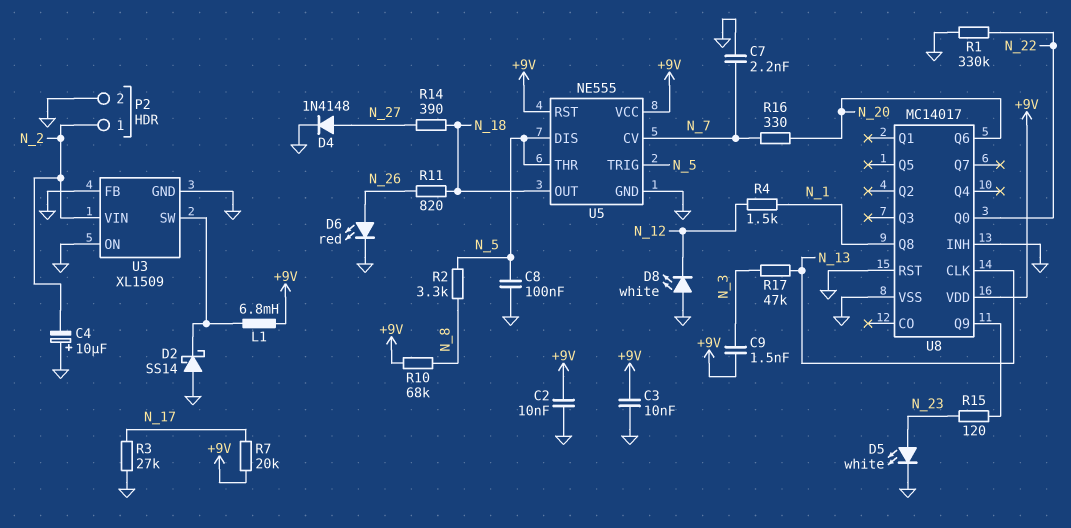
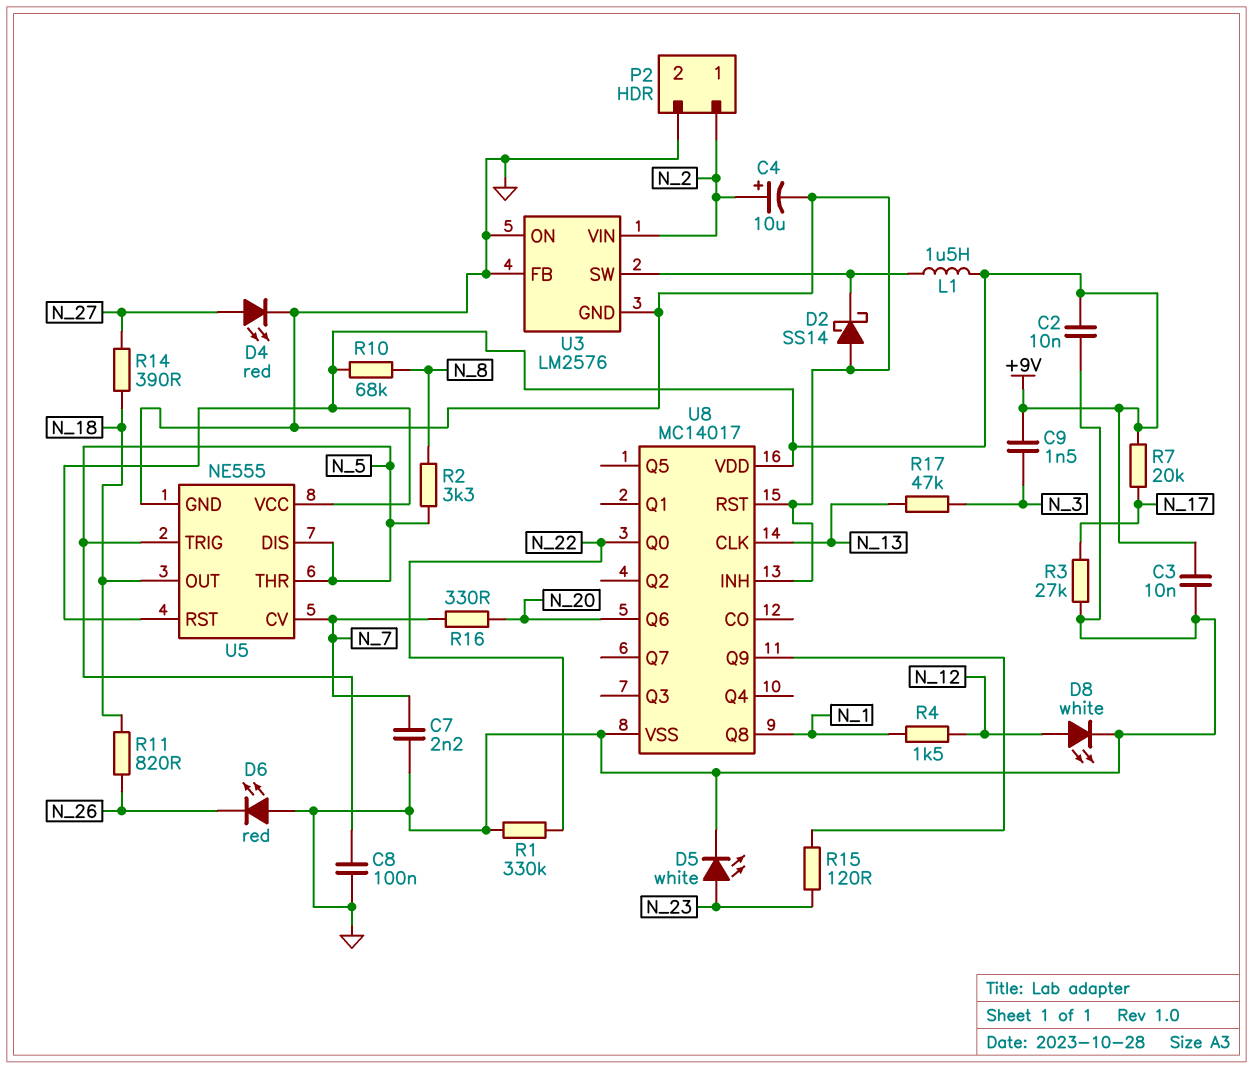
C4: 10uF (plus GND, minus N_2) -> 10uF (plus N_2, minus GND)
D4: diode 1N4148 (A N_27, K GND) -> LED red (A N_27, K GND)
D6: LED red (A N_26, K GND) -> LED red (A GND, K N_26)
D8: LED white (A GND, K N_12) -> LED white (A N_12, K GND)
L1: 6.8mH (+9V, U3/SW) -> 1.5uH (+9V, U3/SW)
U3: XL1509 -> LM2576

